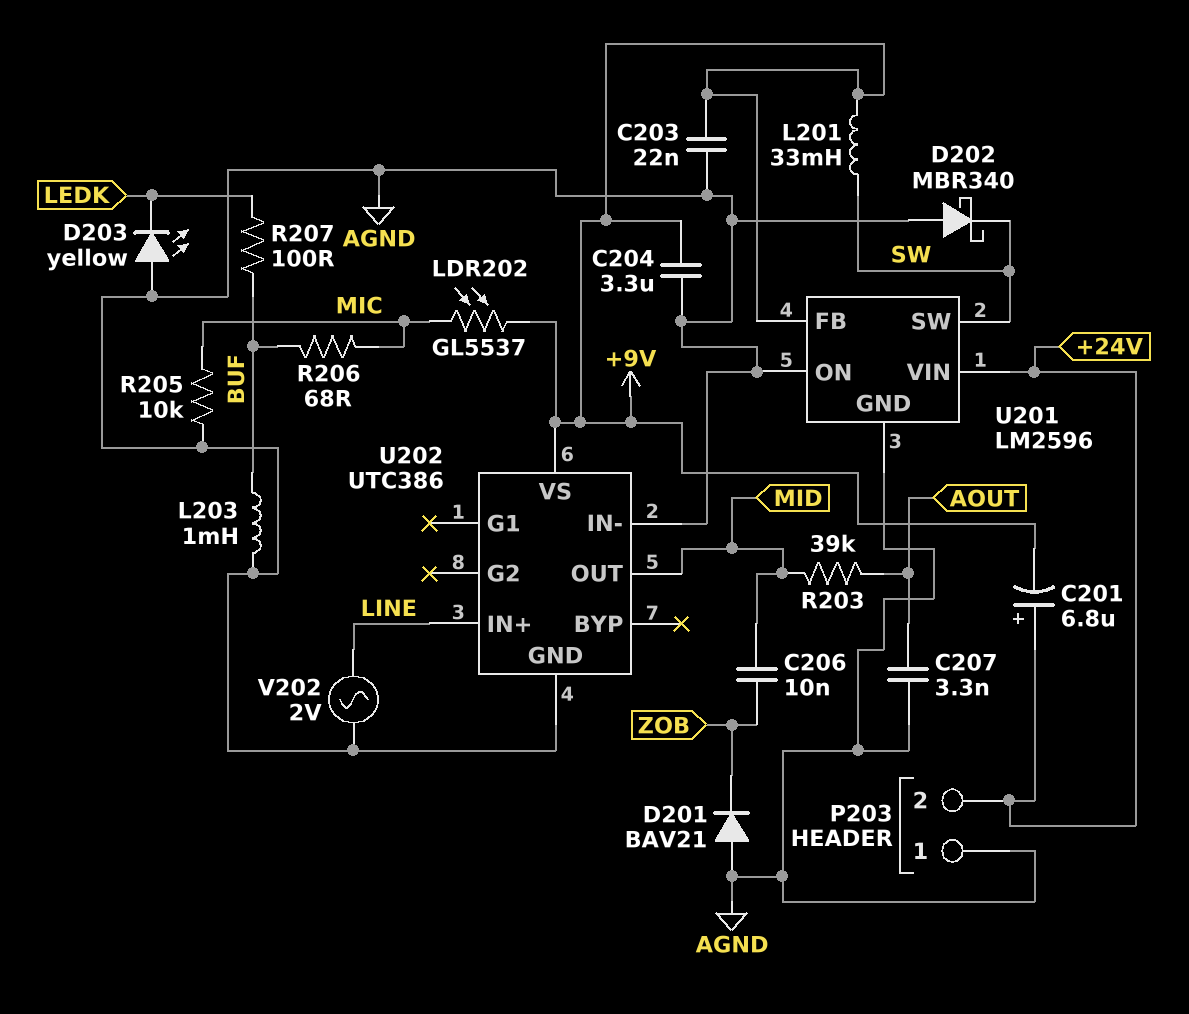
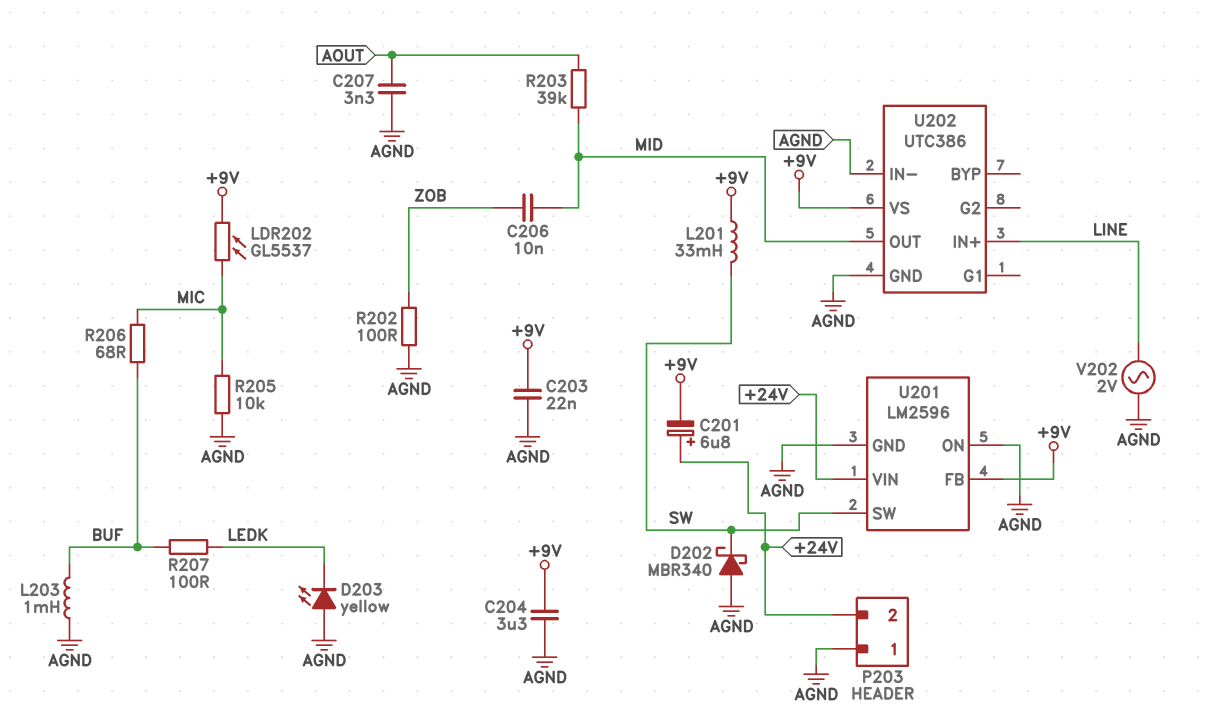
D201: diode BAV21 (A AGND, K ZOB) -> none
R202: none -> 100 (AGND, ZOB)

